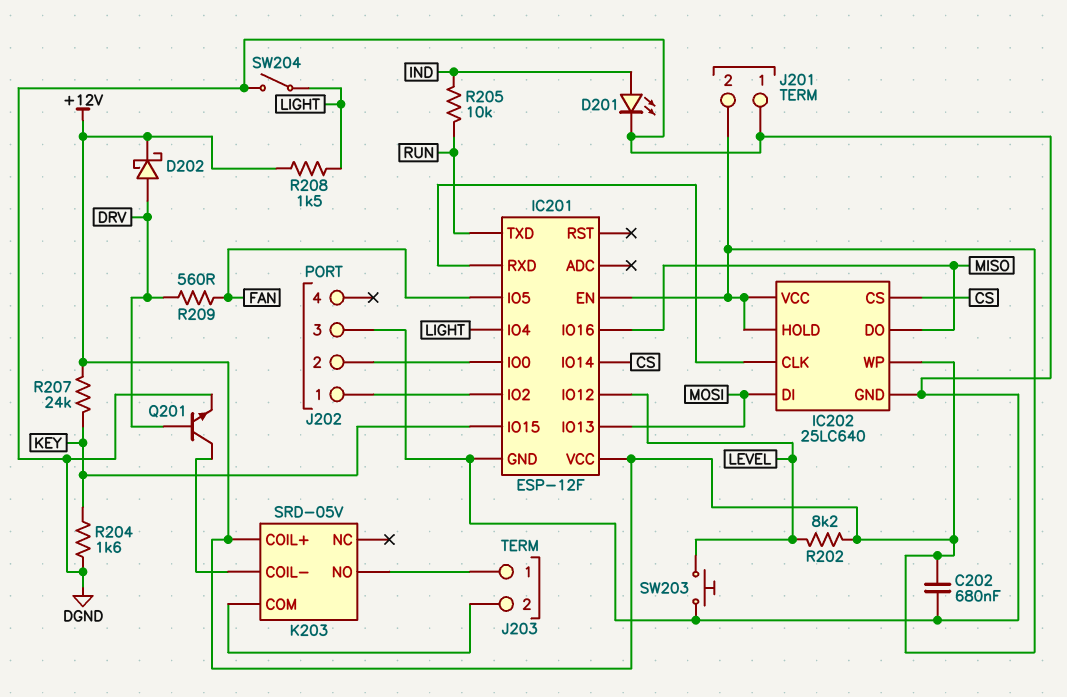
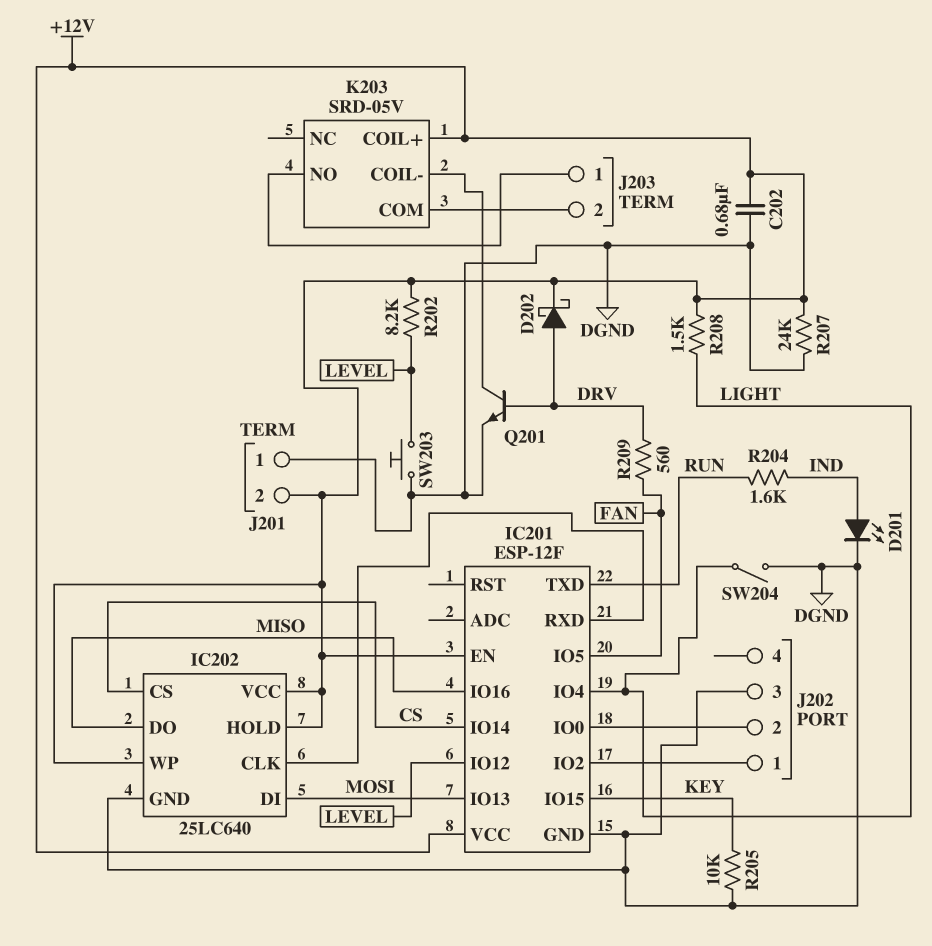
R204: 1.6k (DGND, KEY) -> 1.6k (IND, RUN)
R205: 10k (IND, RUN) -> 10k (DGND, KEY)
R207: 24k (+12V, KEY) -> 24k (+12V, DGND)

